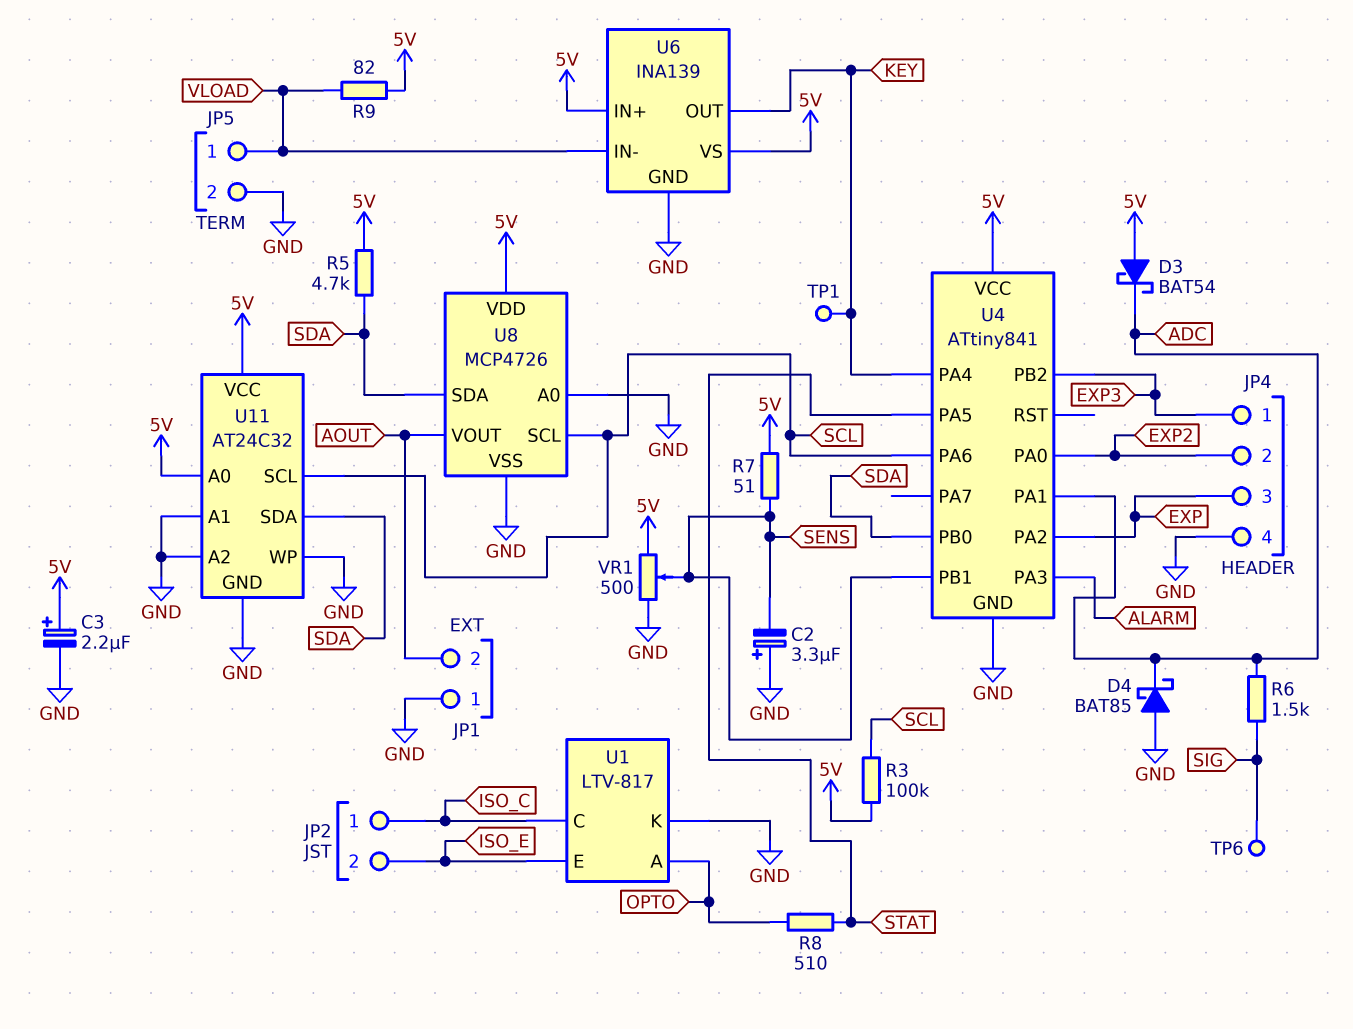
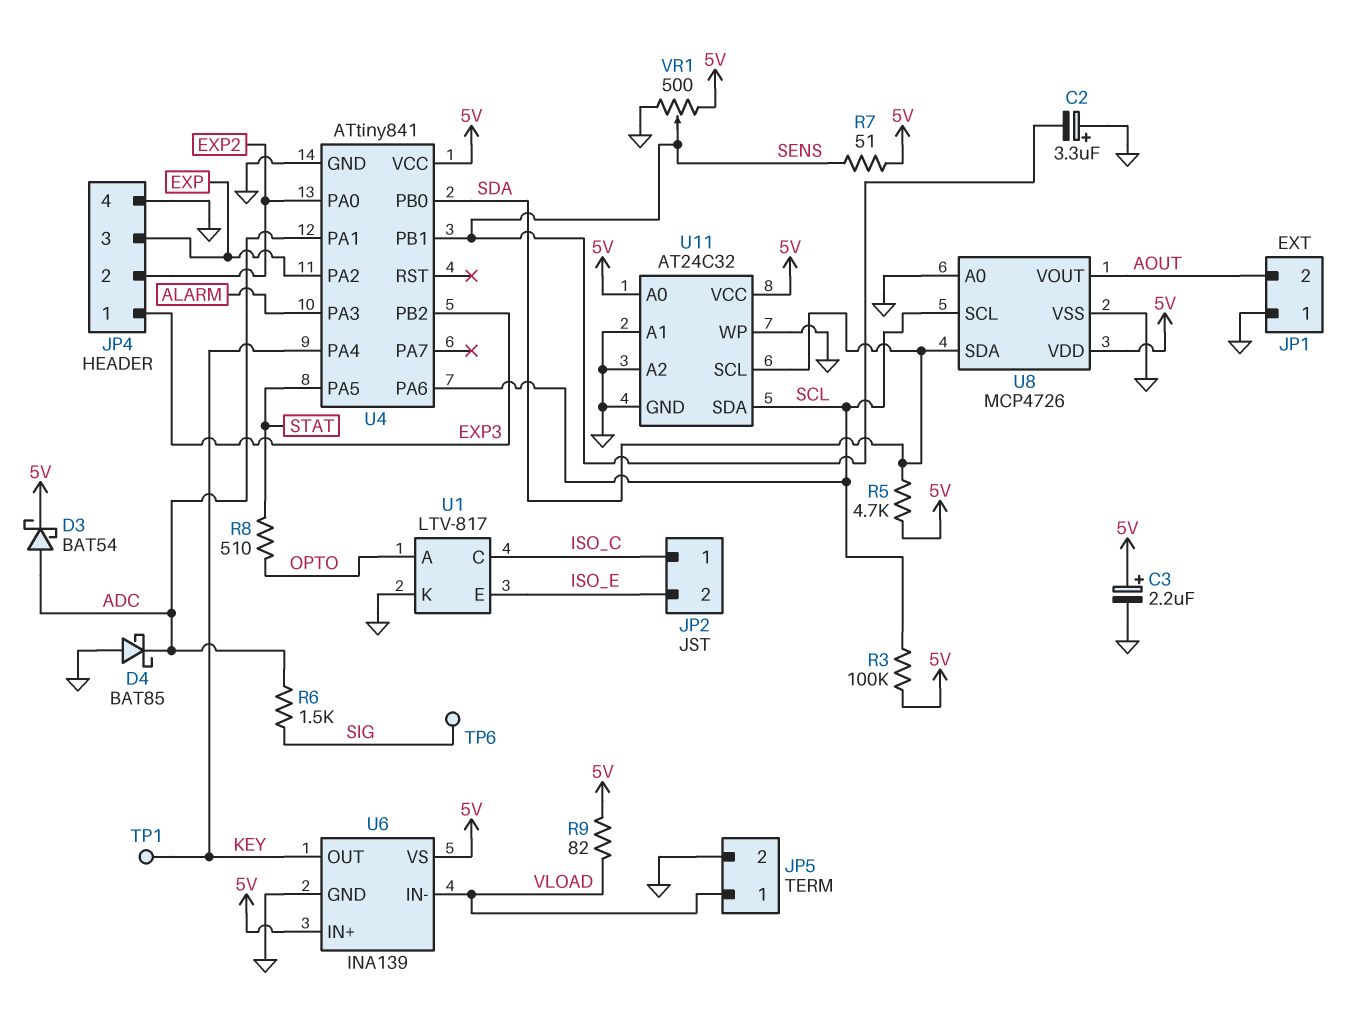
D3: schottky BAT54 (A 5V, K ADC) -> schottky BAT54 (A ADC, K 5V)
U11 pin SCL: SCL -> SDA
U11 pin SDA: SDA -> SCL

